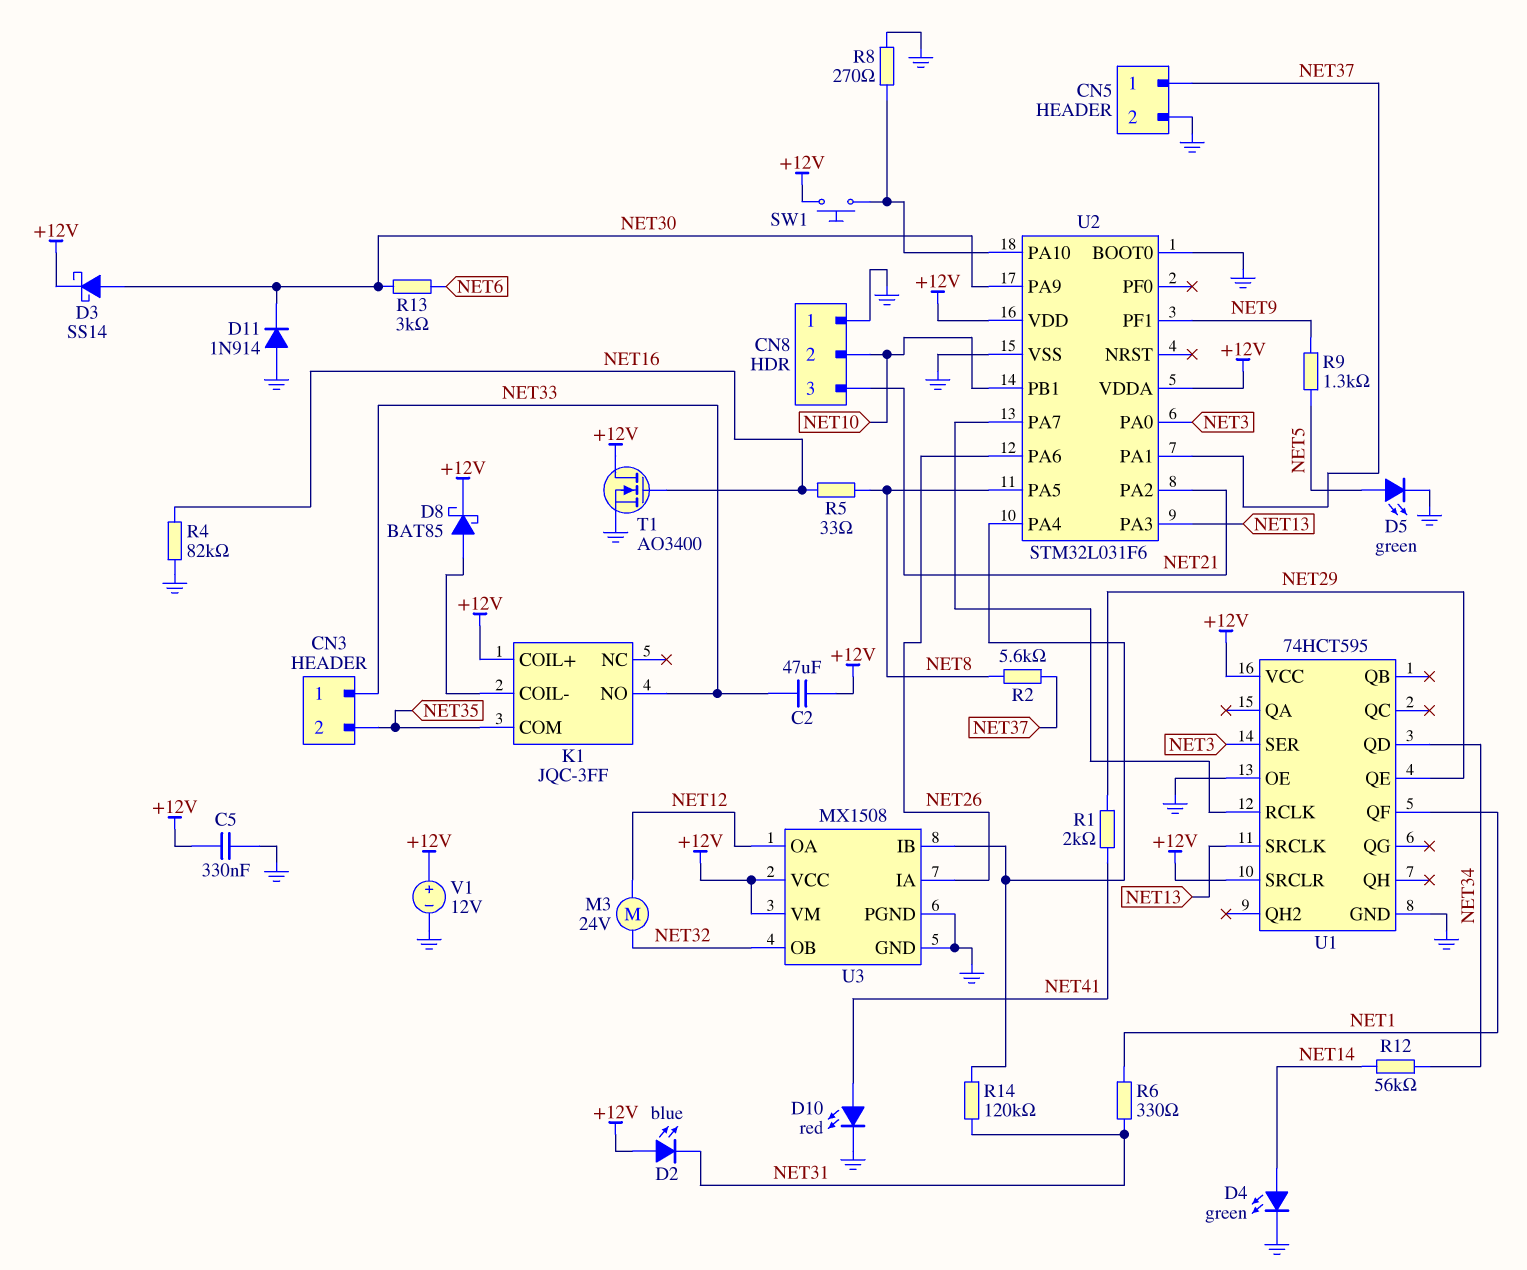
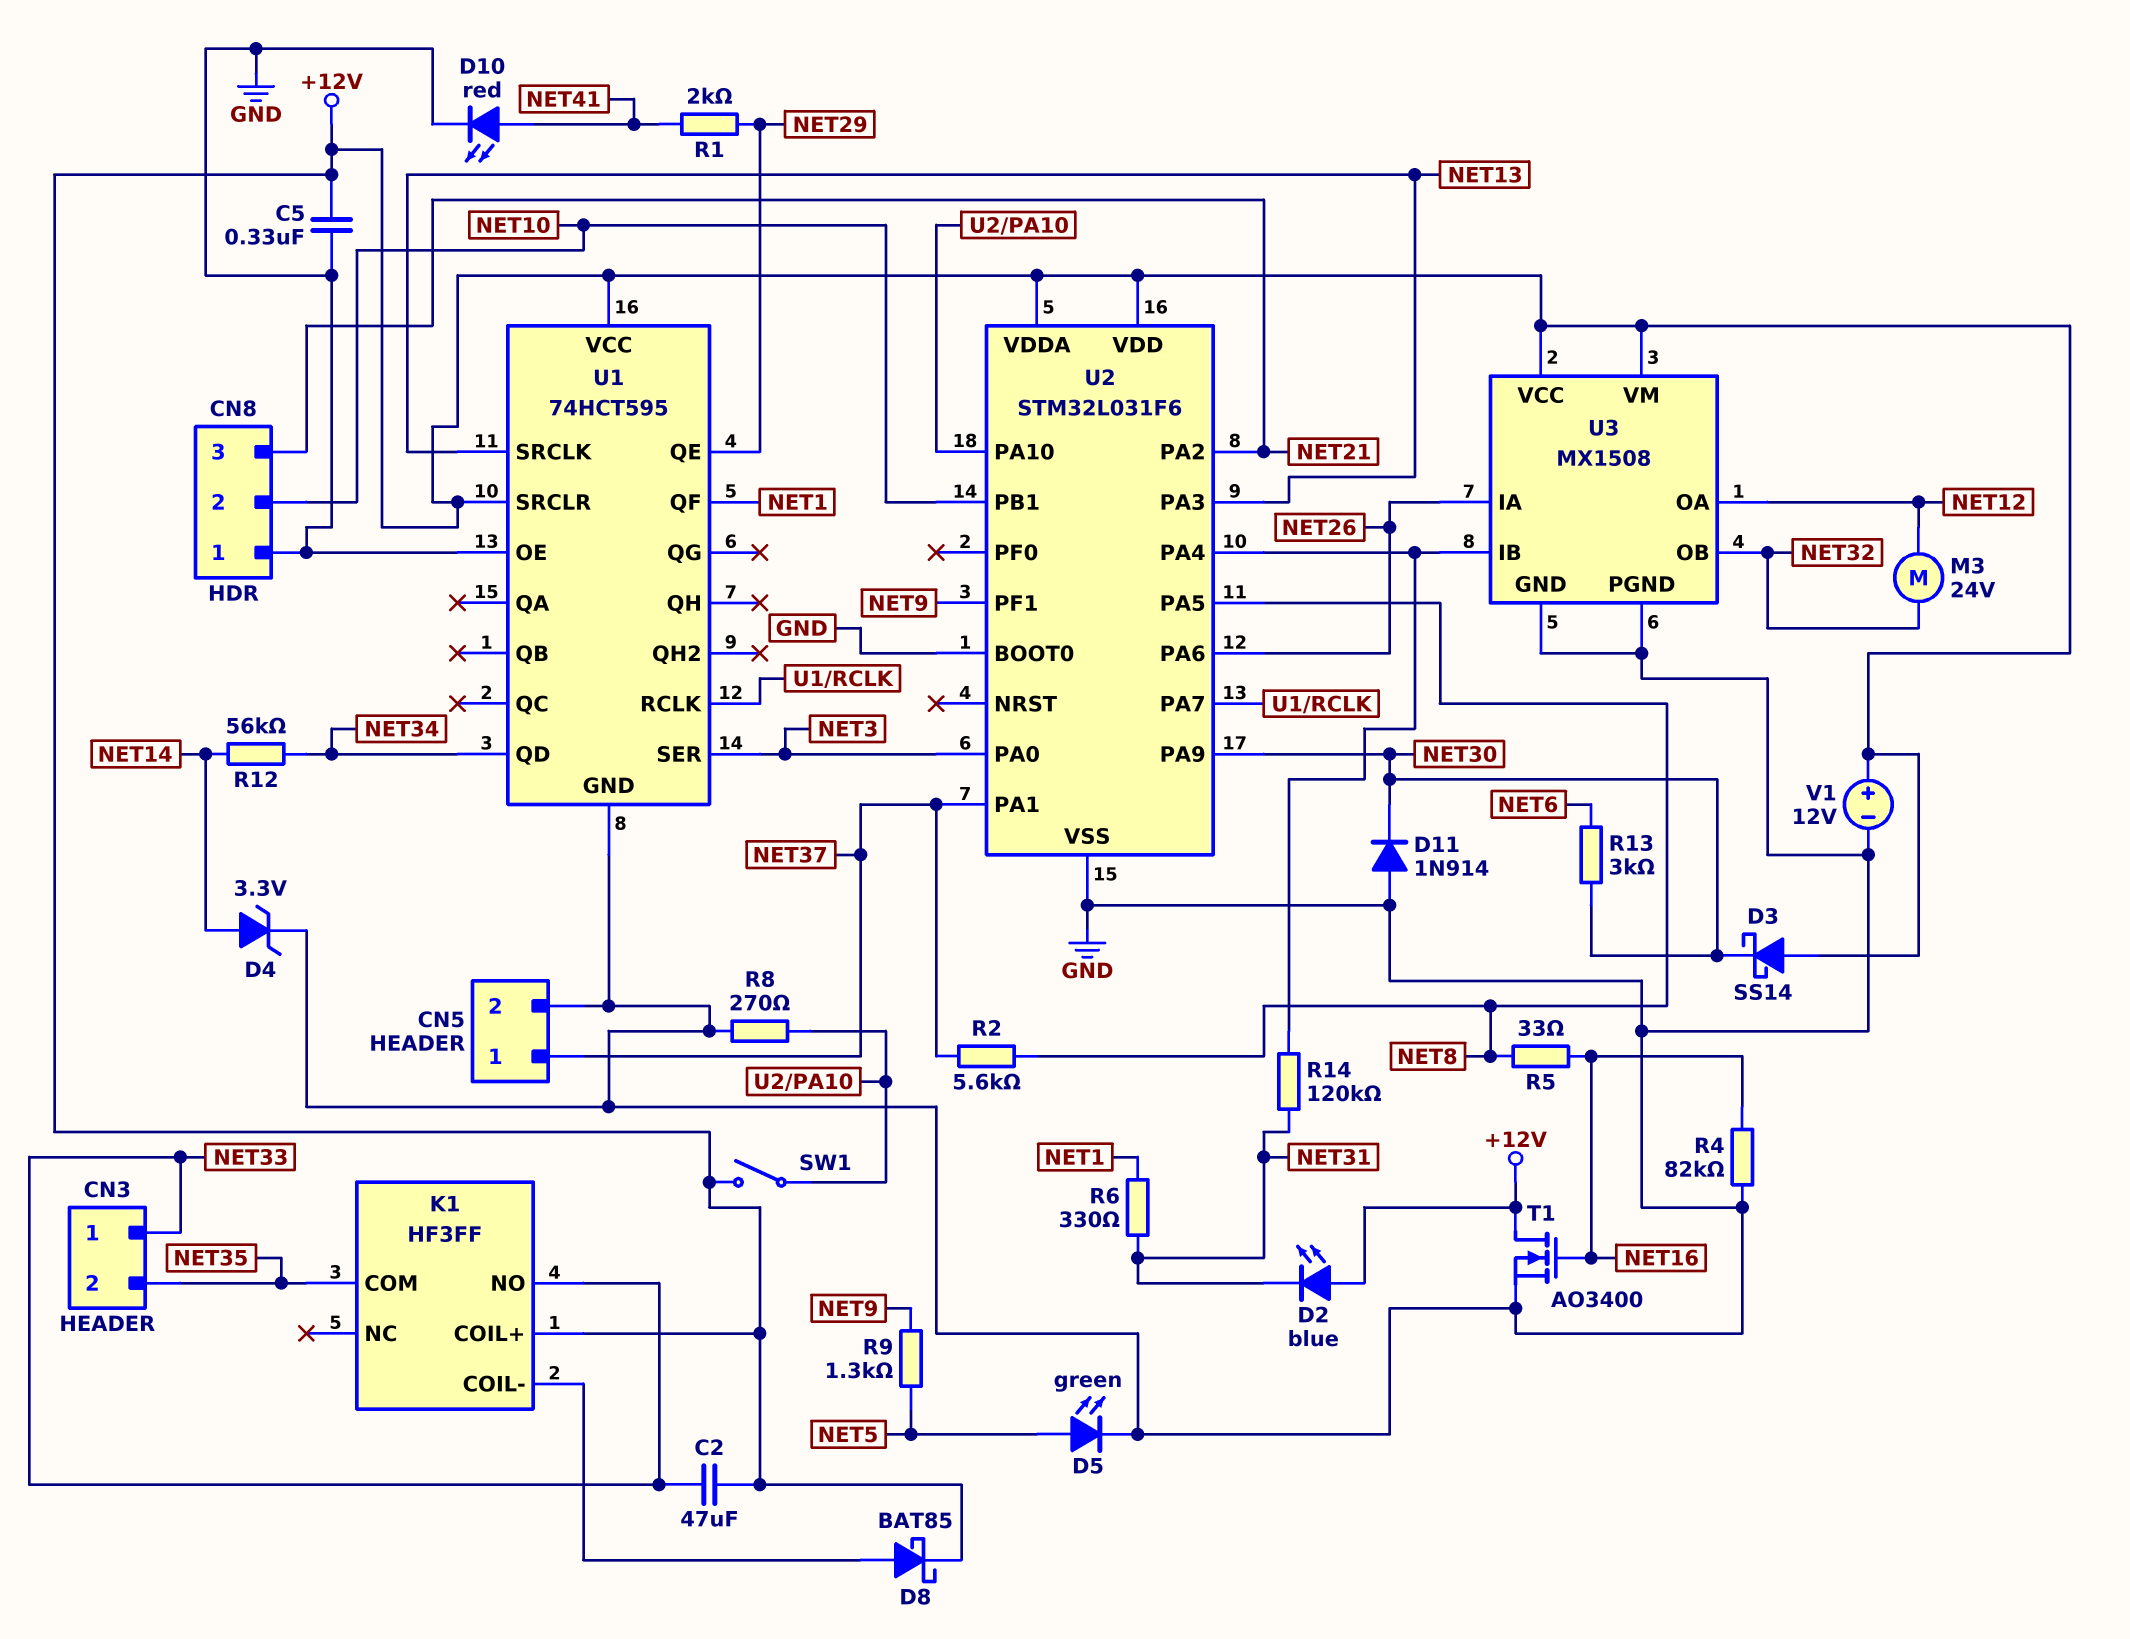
D3: schottky SS14 (A NET30, K +12V) -> schottky SS14 (A +12V, K NET30)
D4: LED green (A NET14, K GND) -> zener 3.3V (A NET14, K GND)
K1: JQC-3FF -> HF3FF
SW1: button (+12V, U2/PA10) -> switch (+12V, U2/PA10)

